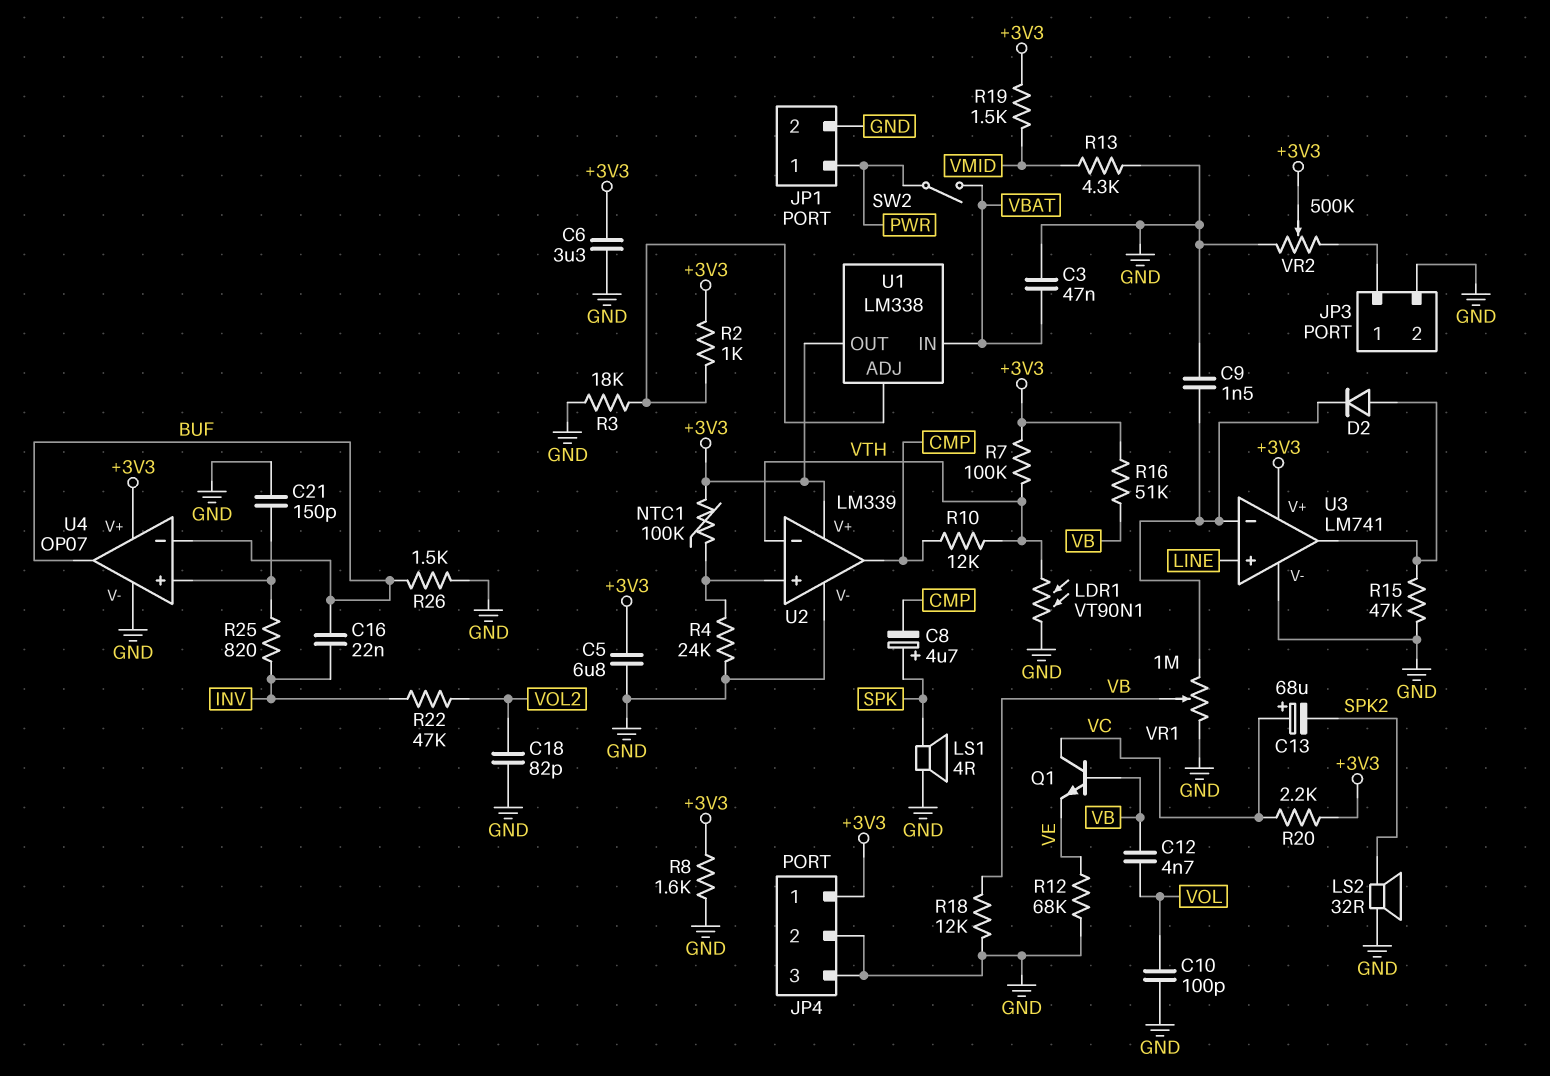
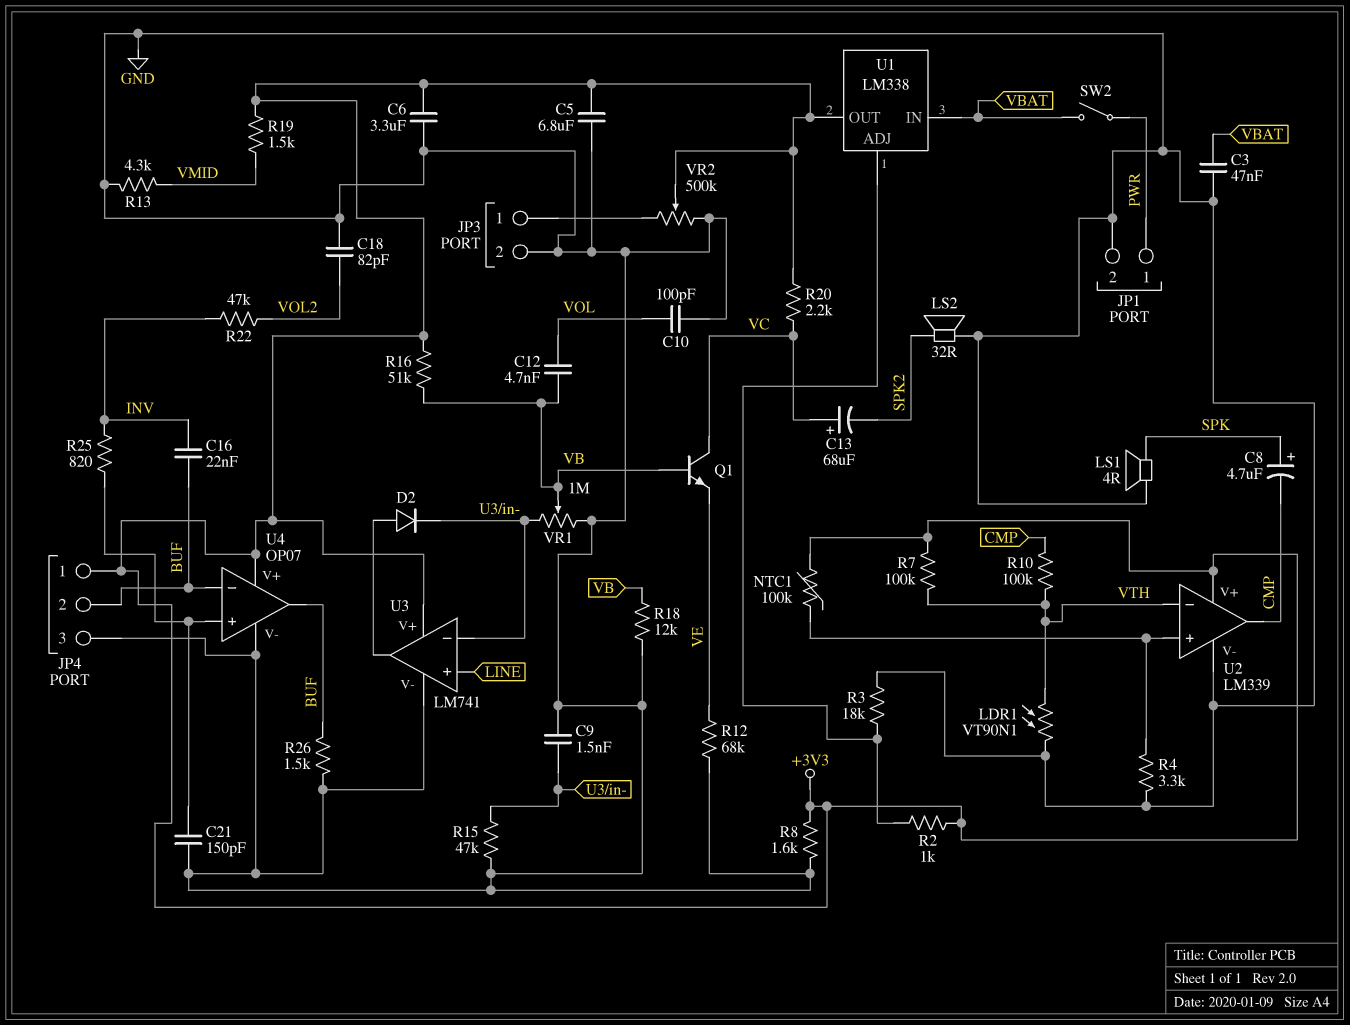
JP4 pin 2: GND -> BUF
R4: 24k (GND, U2/in+) -> 3.3k (GND, U2/in+)
R10: 12k (CMP, VTH) -> 100k (CMP, VTH)
R15: 47k (GND, U3/out) -> 47k (GND, U3/in-)

